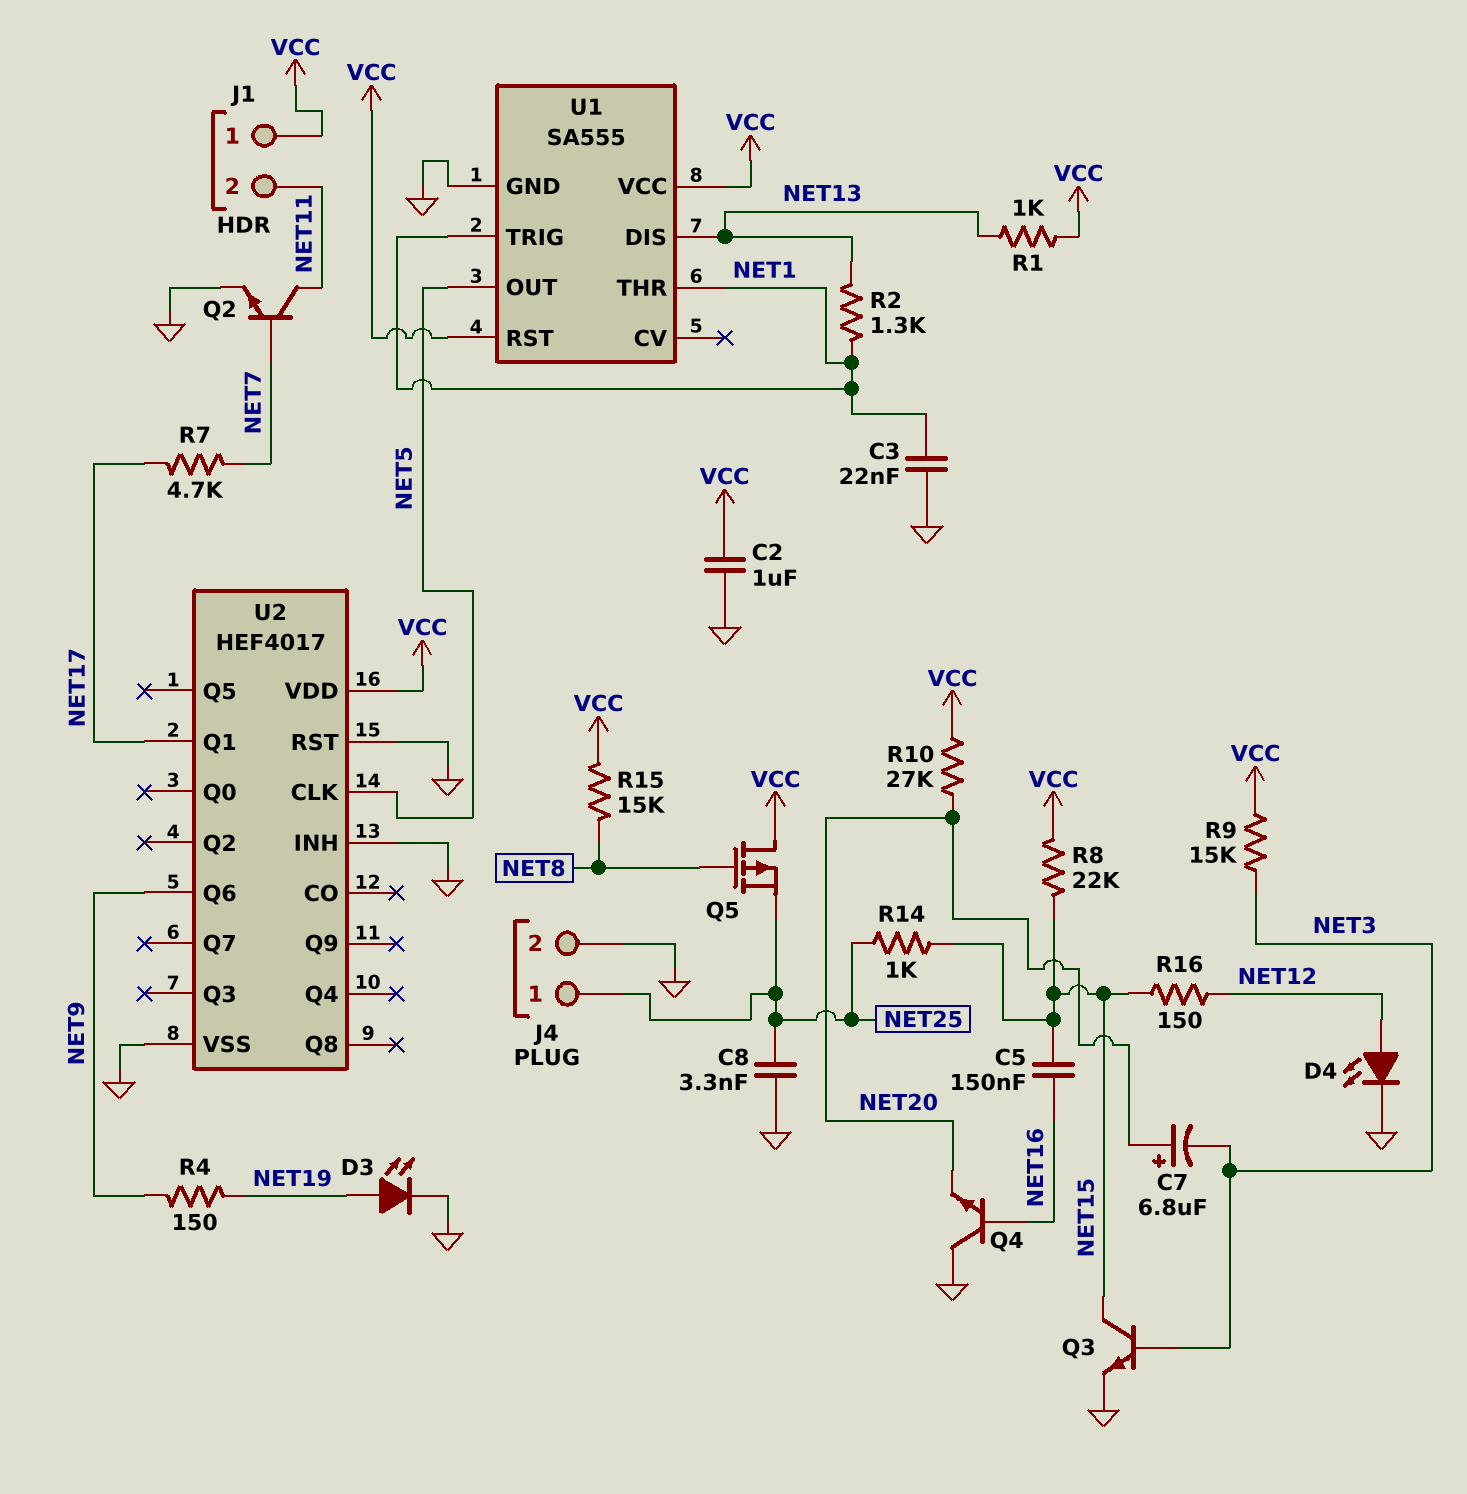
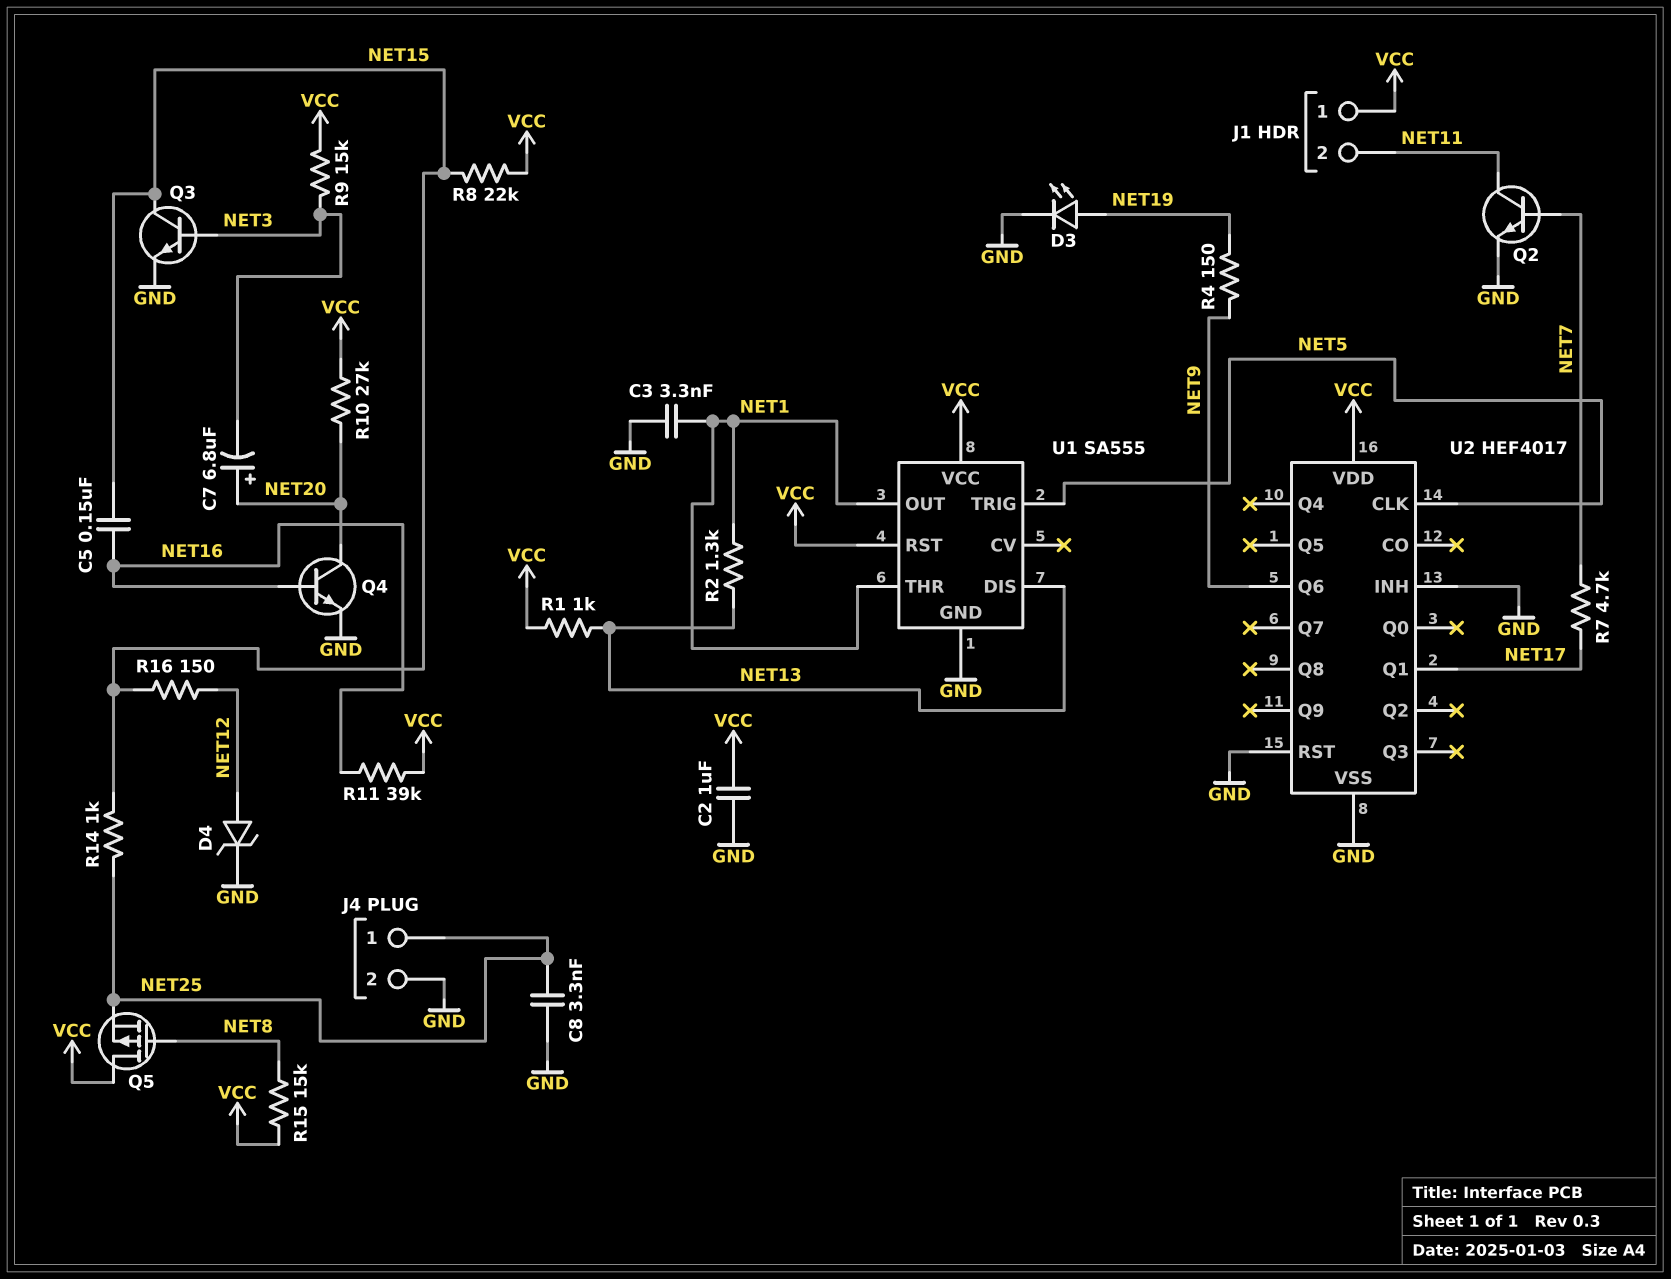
C3: 22nF (GND, NET1) -> 3.3nF (GND, NET1)
D4: LED (A NET12, K GND) -> zener (A NET12, K GND)
Q4: NPN (B NET16, C GND, E NET20) -> NPN (B NET16, C NET20, E GND)
R11: none -> 39k (NET16, VCC)
U1 pin OUT: NET5 -> NET1
U1 pin TRIG: NET1 -> NET5

